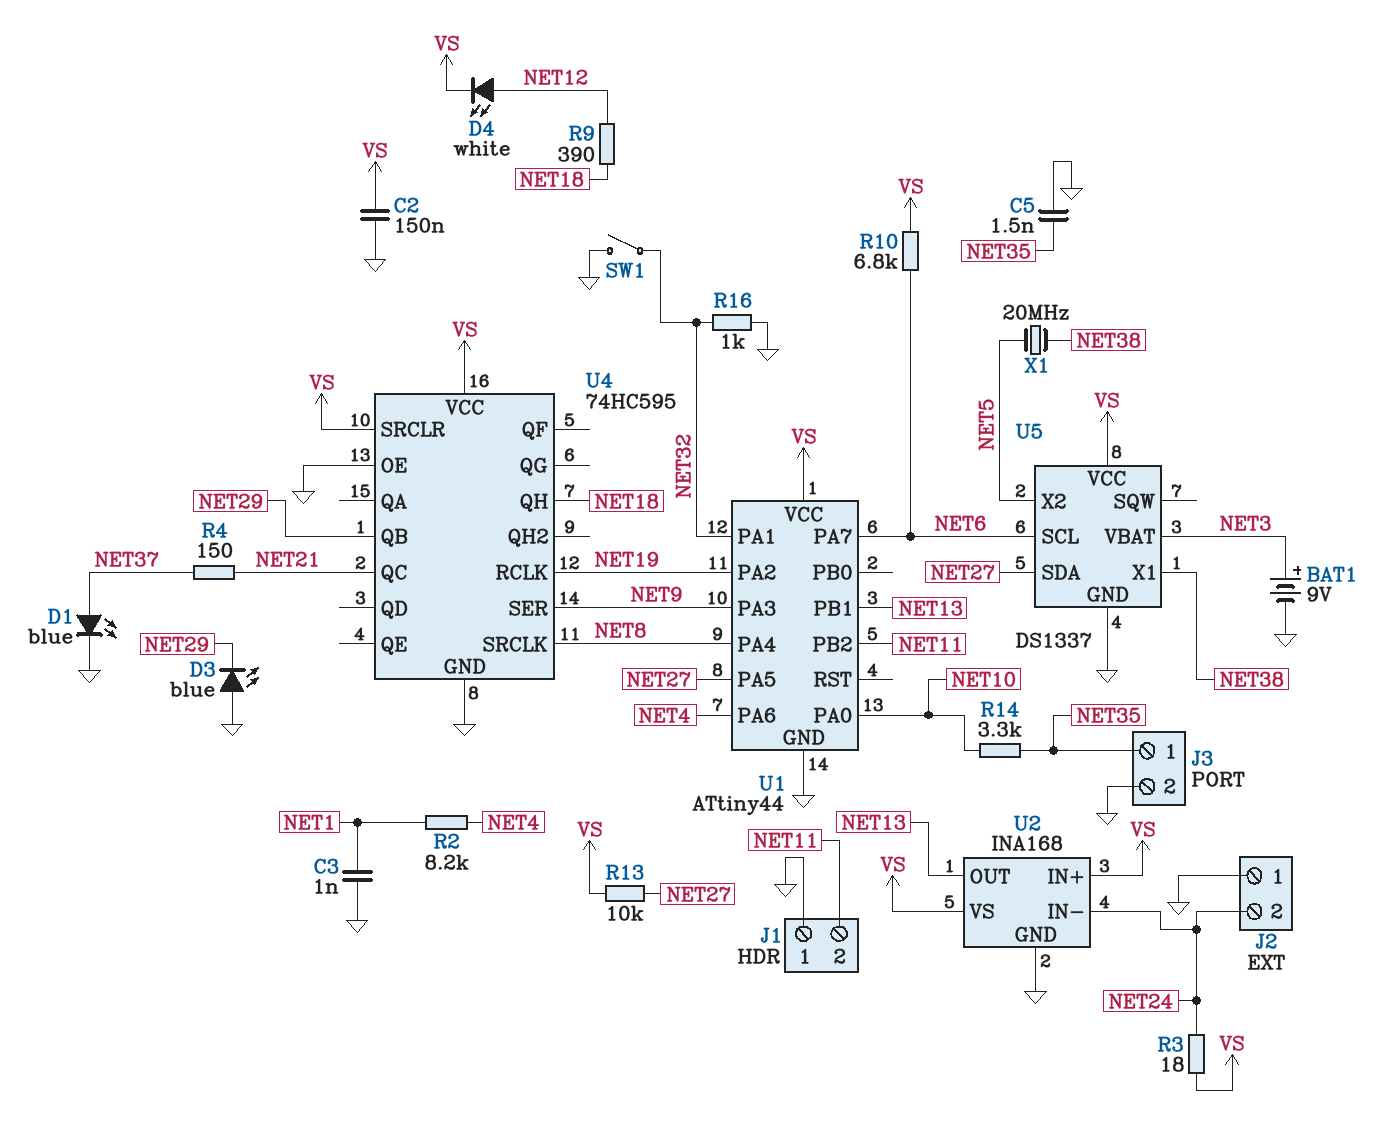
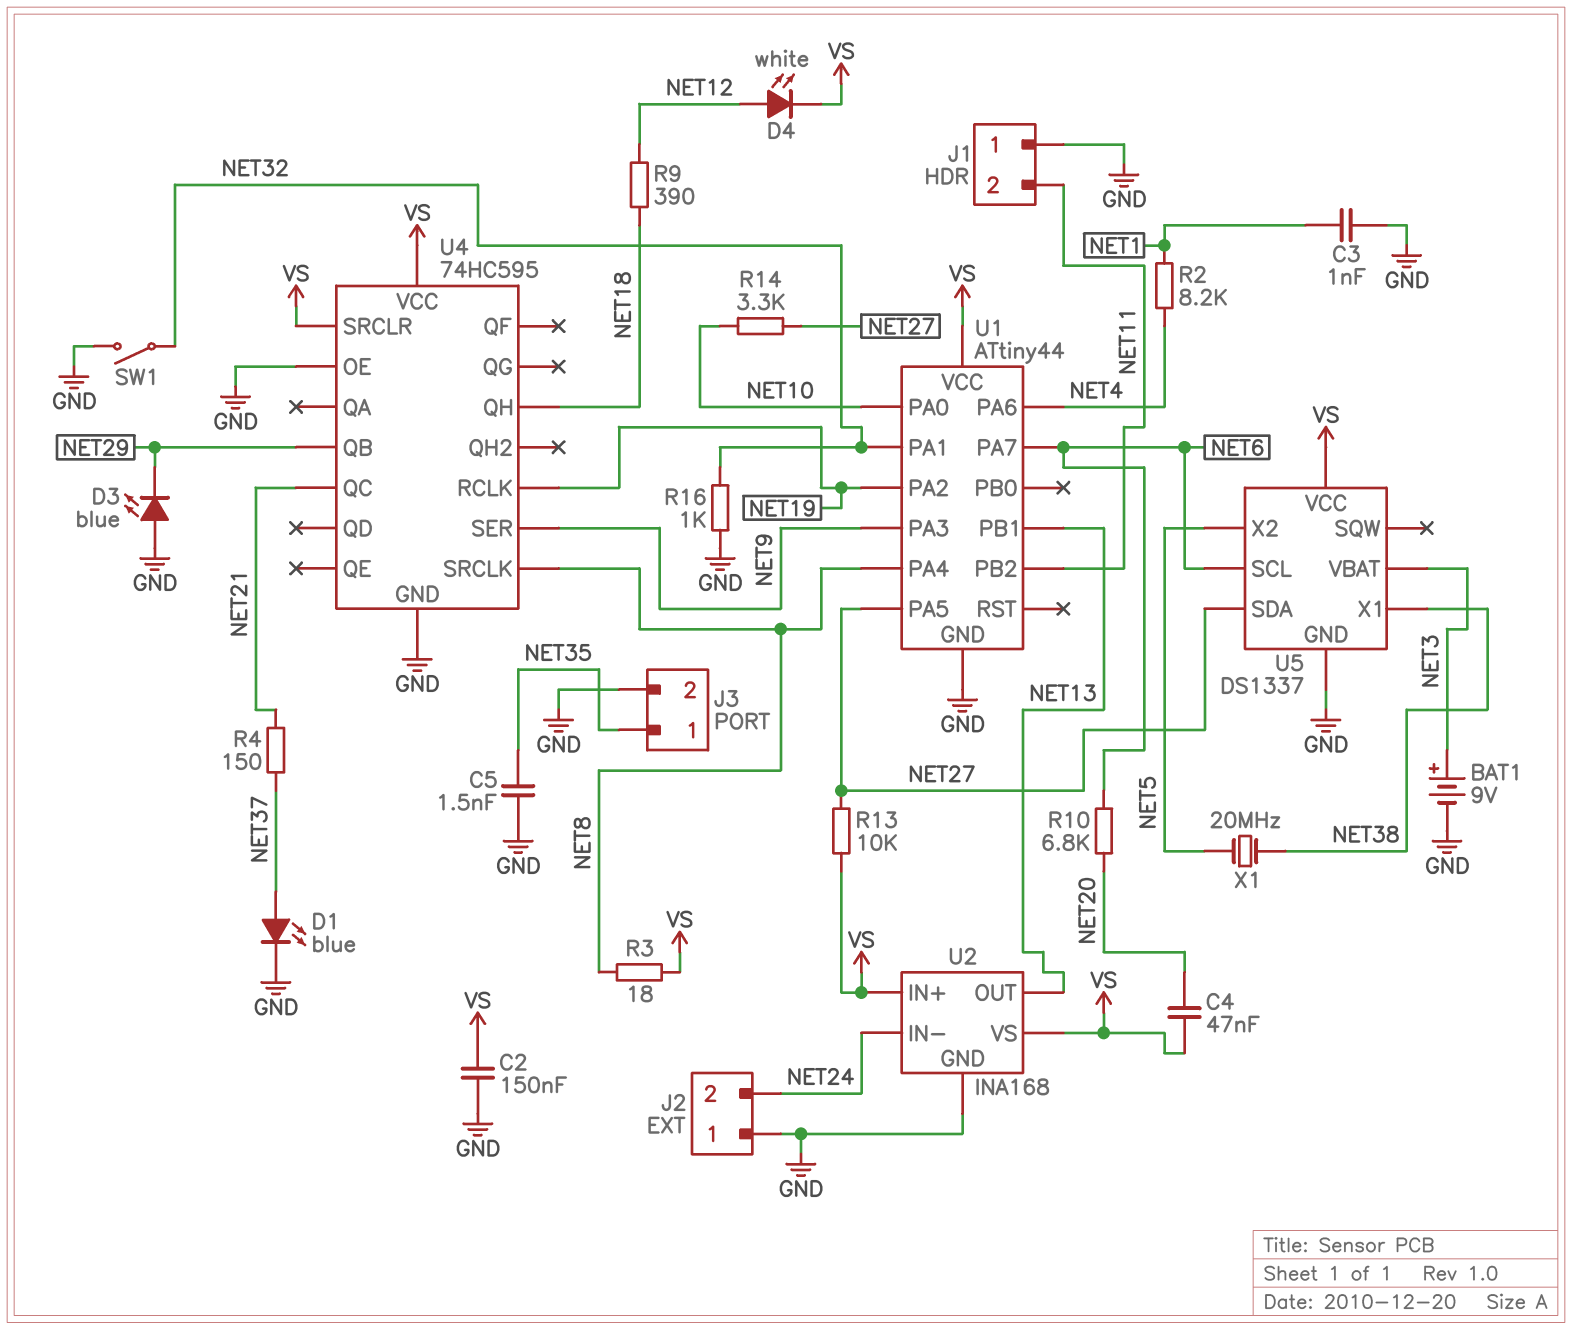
C4: none -> 47nF (NET20, VS)
R3: 18 (NET24, VS) -> 18 (NET8, VS)
R10: 6.8k (NET6, VS) -> 6.8k (NET6, NET20)
R14: 3.3k (NET10, NET35) -> 3.3k (NET10, NET27)

